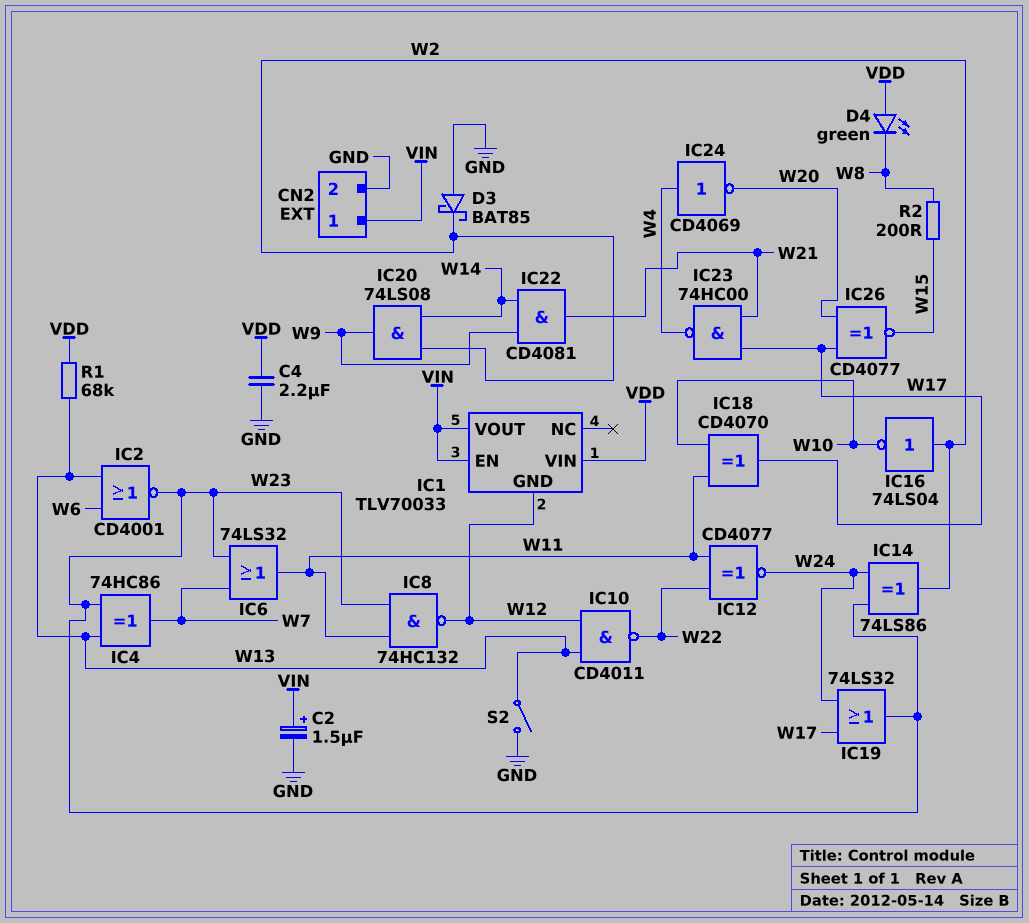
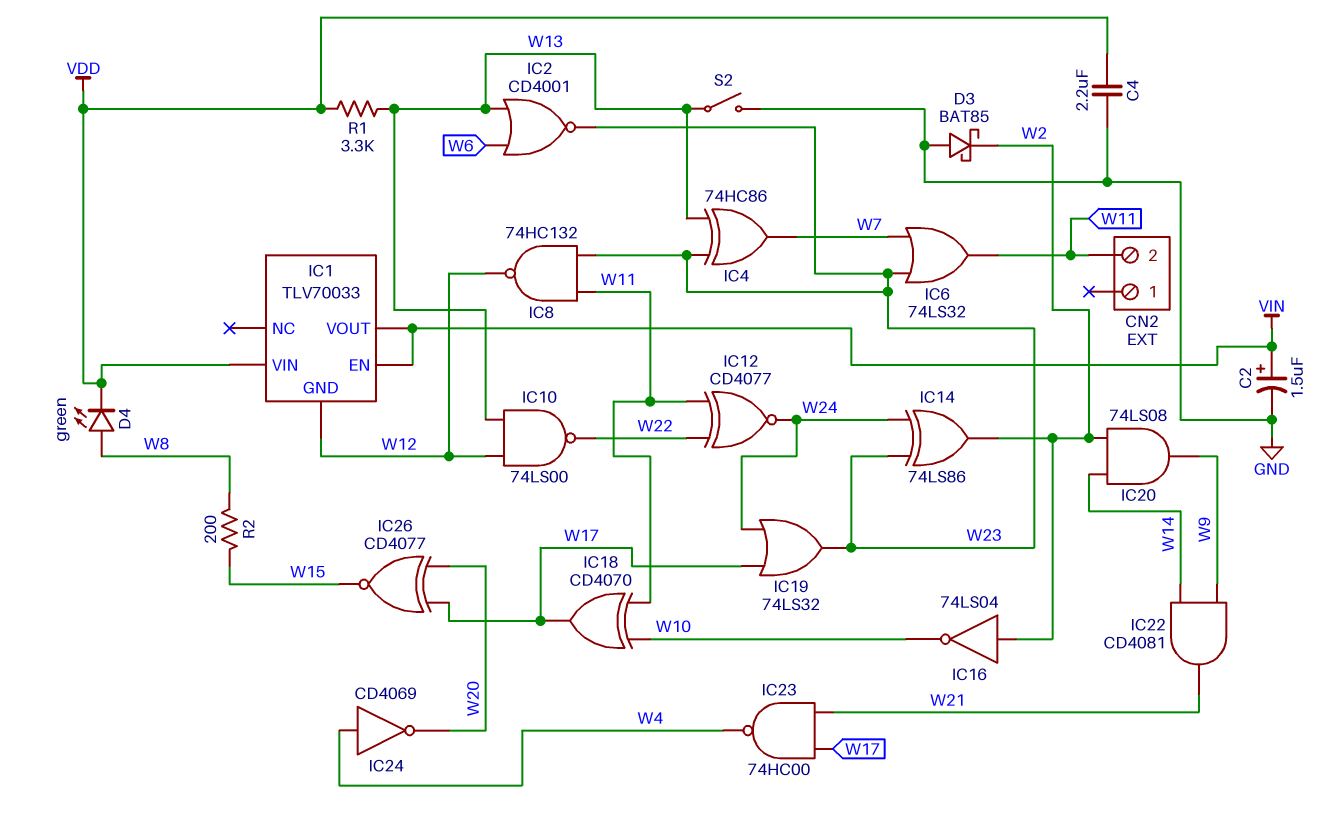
CN2 pin 1: VIN -> none
CN2 pin 2: GND -> W11
D4: LED green (A VDD, K W8) -> LED green (A W8, K VDD)
IC10: NAND CD4011 (in W12, in W13, out W22) -> NAND 74LS00 (in W12, in W13, out W22)
R1: 68k (VDD, W13) -> 3.3k (VDD, W13)

